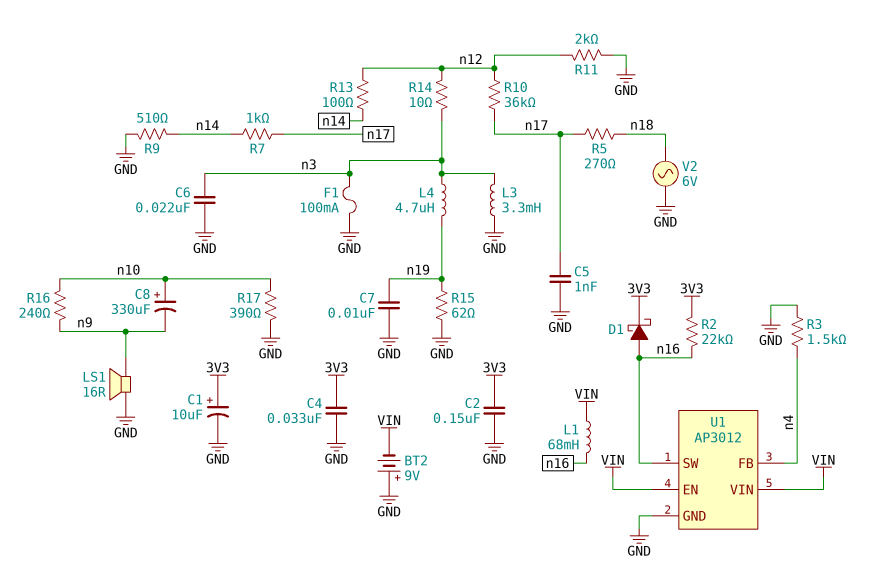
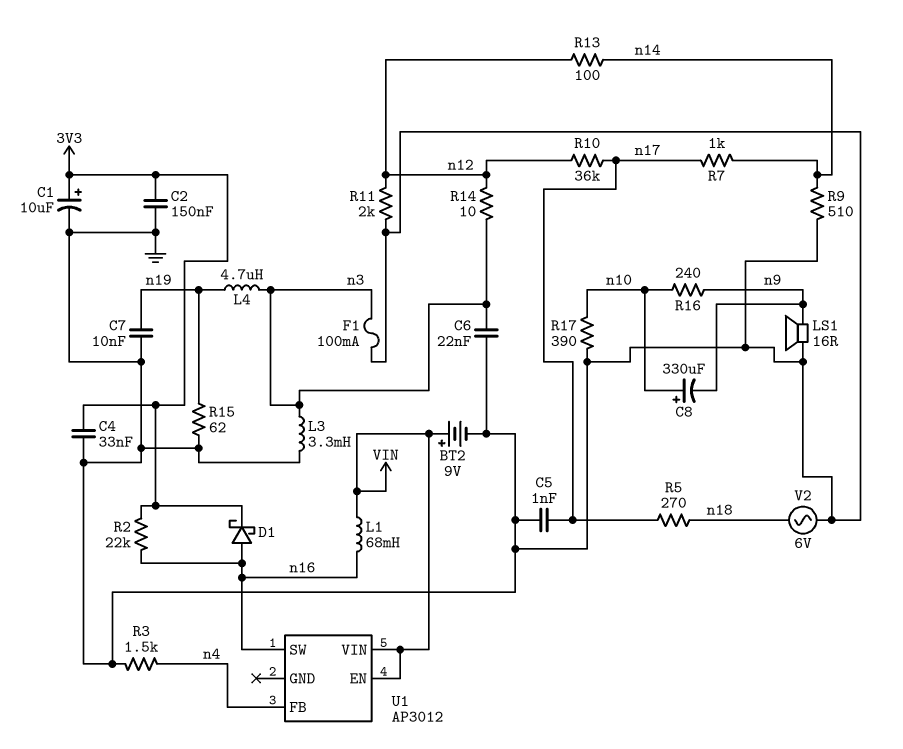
BT2: 9V (plus GND, minus VIN) -> 9V (plus VIN, minus GND)
U1 pin GND: GND -> none

